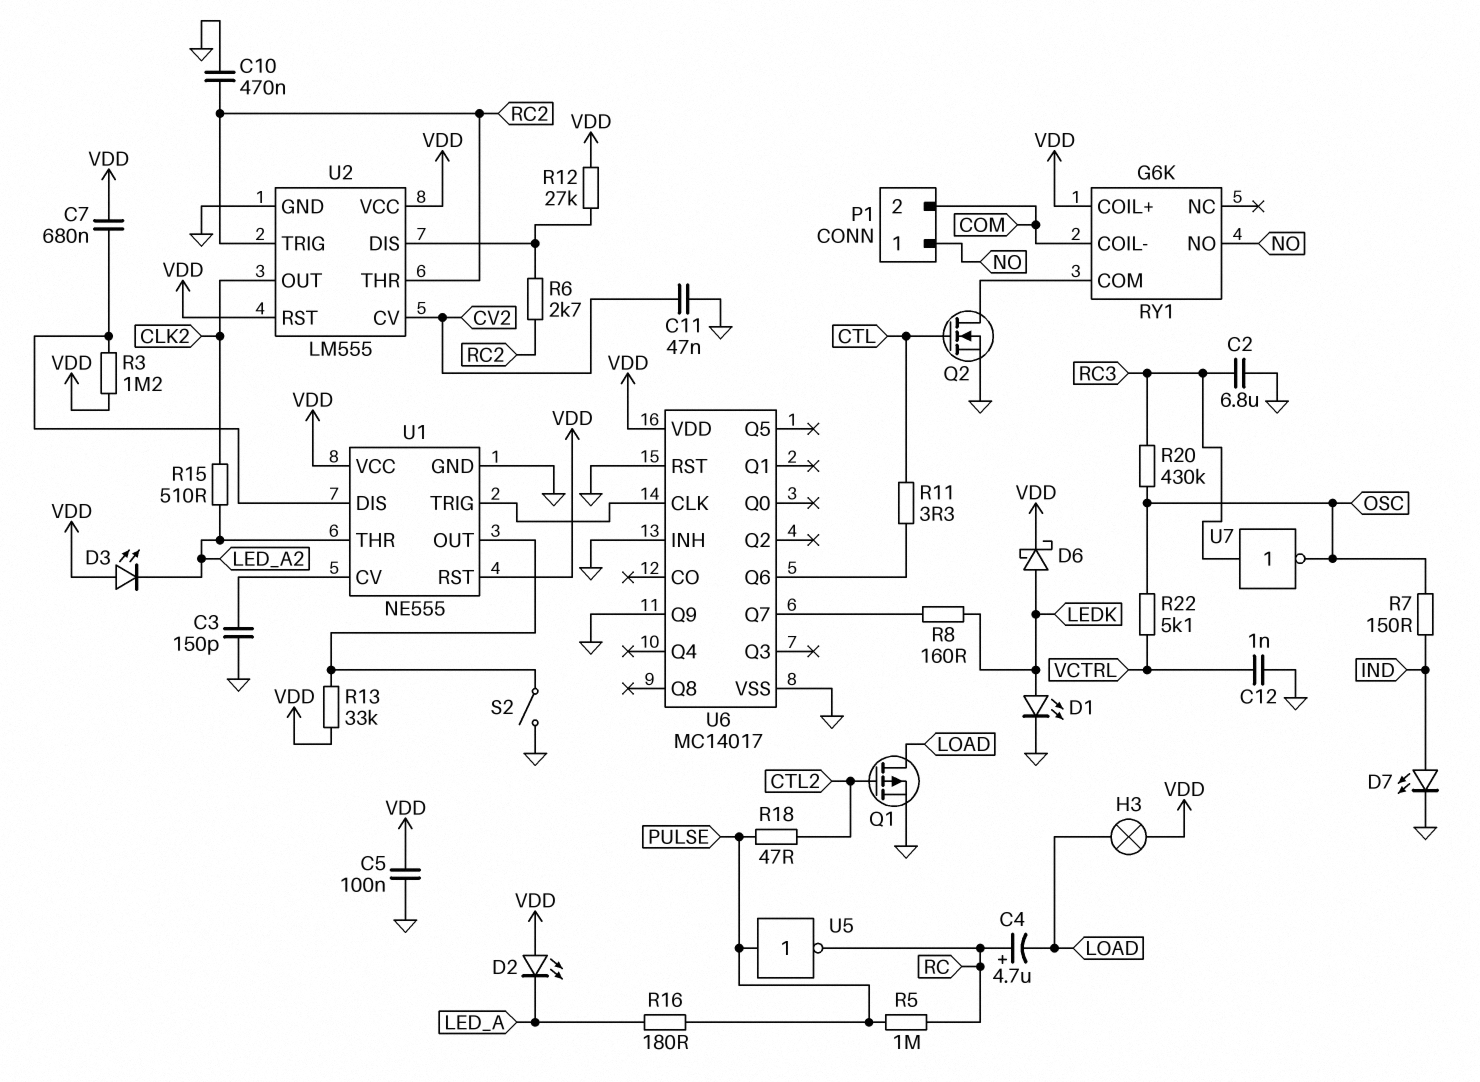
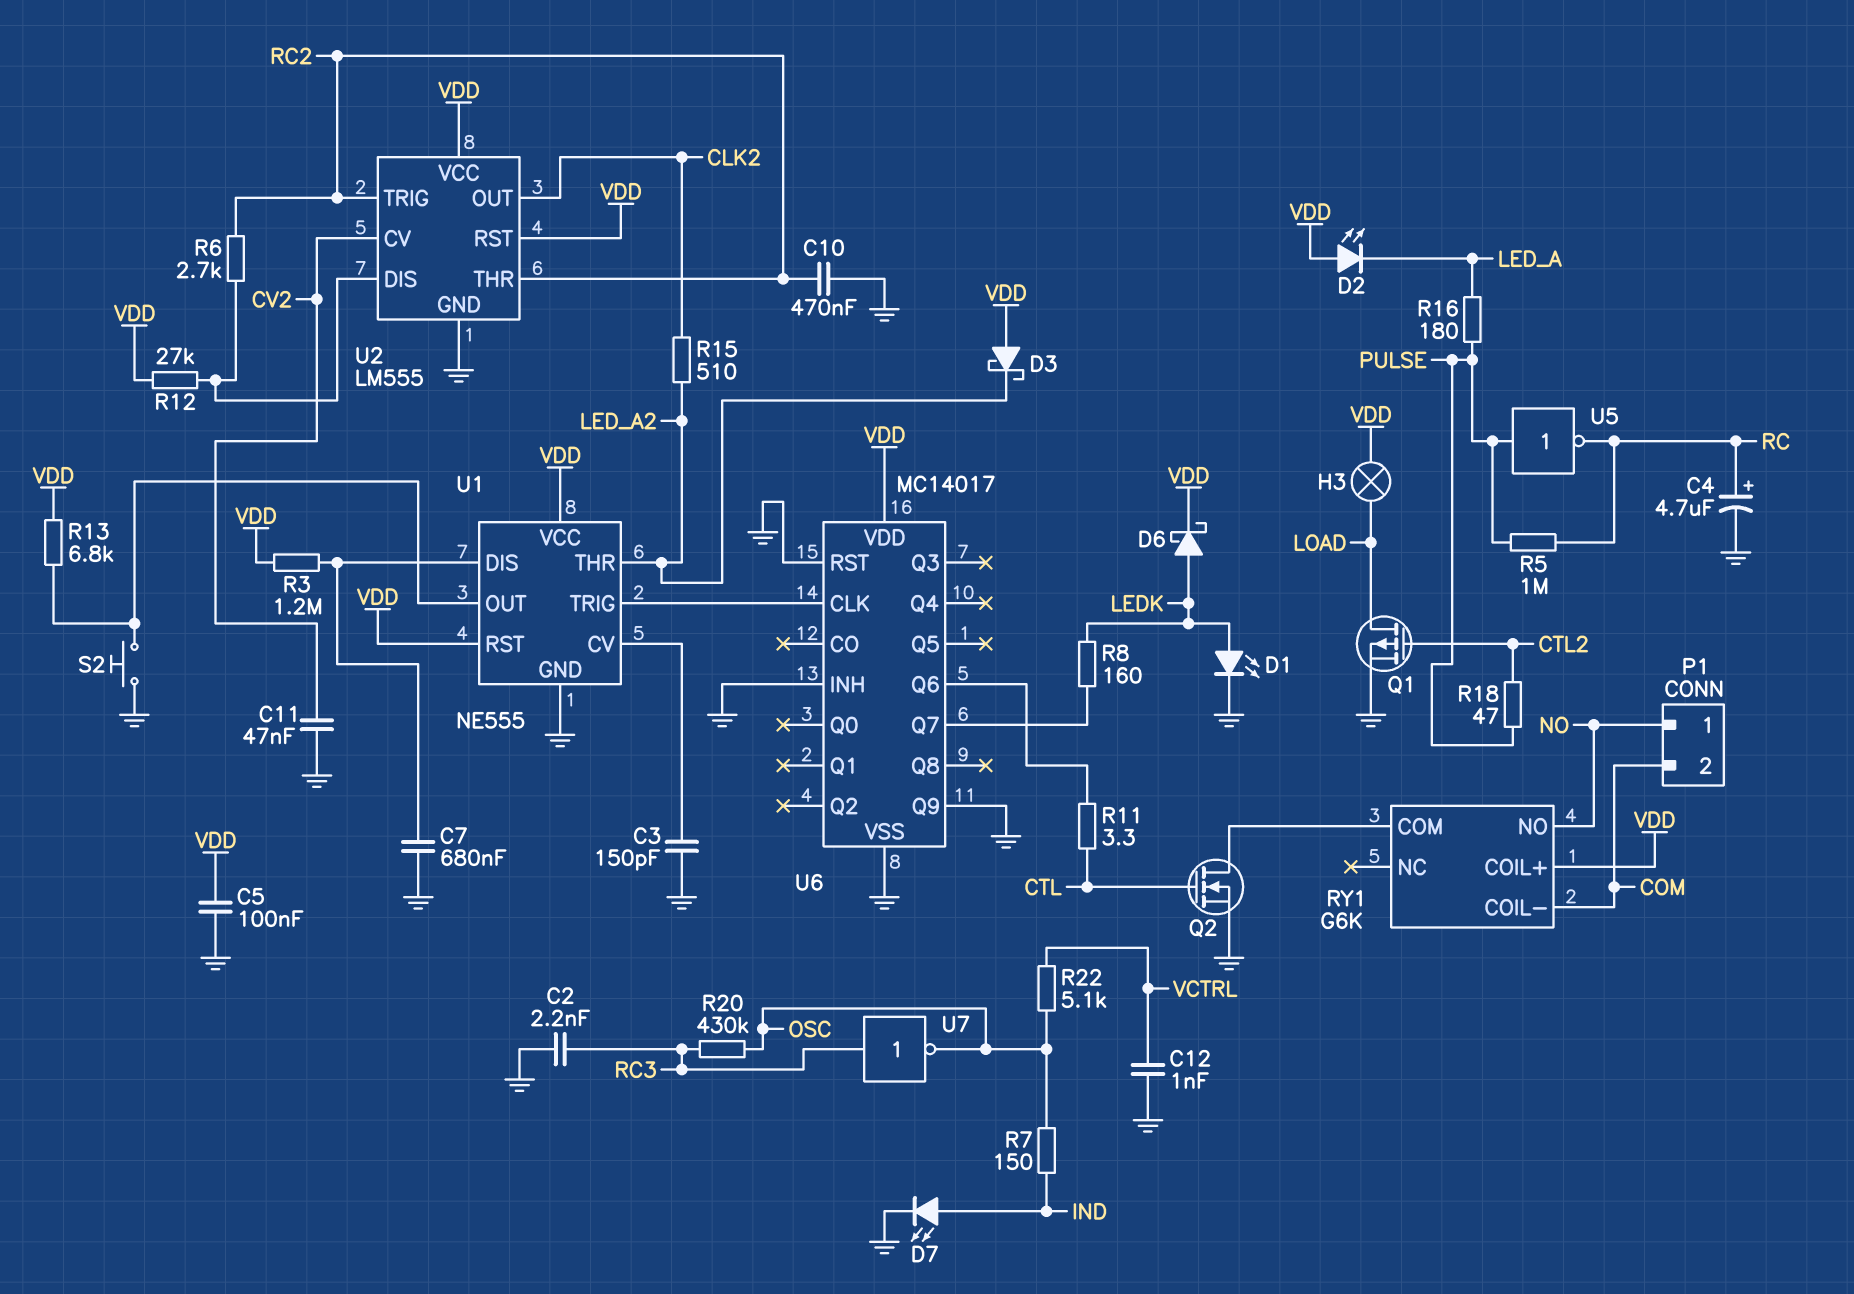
C2: 6.8uF (GND, RC3) -> 2.2nF (GND, RC3)
C4: 4.7uF (plus RC, minus LOAD) -> 4.7uF (plus RC, minus GND)
C7: 680nF (U1/DIS, VDD) -> 680nF (GND, U1/DIS)
D3: LED (A VDD, K LED_A2) -> schottky (A VDD, K LED_A2)
R13: 33k (U1/OUT, VDD) -> 6.8k (U1/OUT, VDD)
S2: switch (GND, U1/OUT) -> button (GND, U1/OUT)

